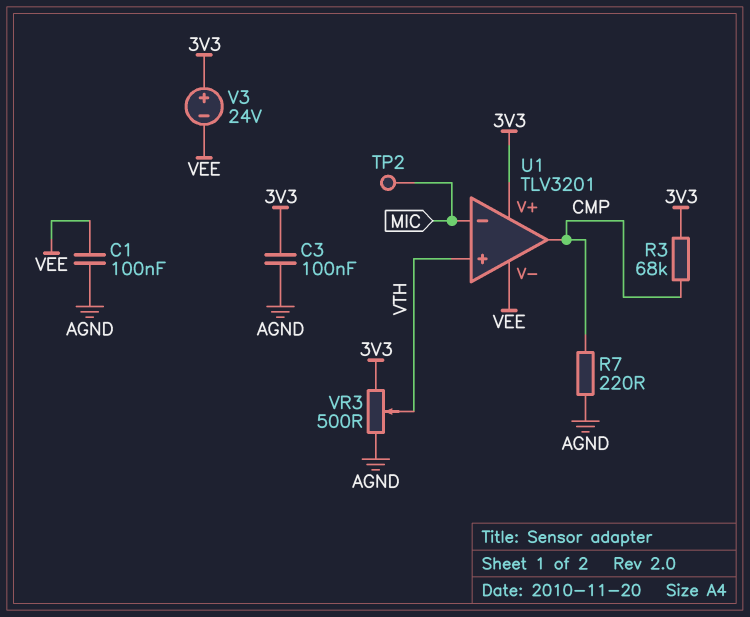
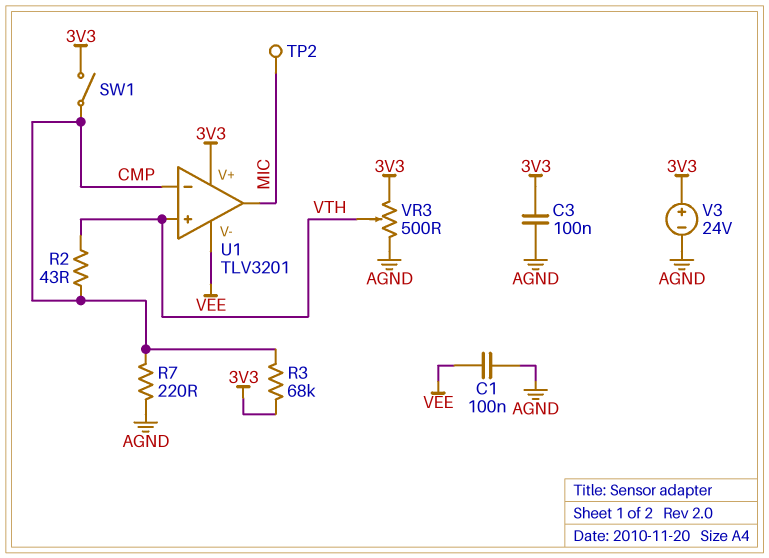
R2: none -> 43 (CMP, VTH)
SW1: none -> switch (3V3, CMP)
U1 pin in-: MIC -> CMP
U1 pin out: CMP -> MIC
V3: 24V (plus 3V3, minus VEE) -> 24V (plus 3V3, minus AGND)

